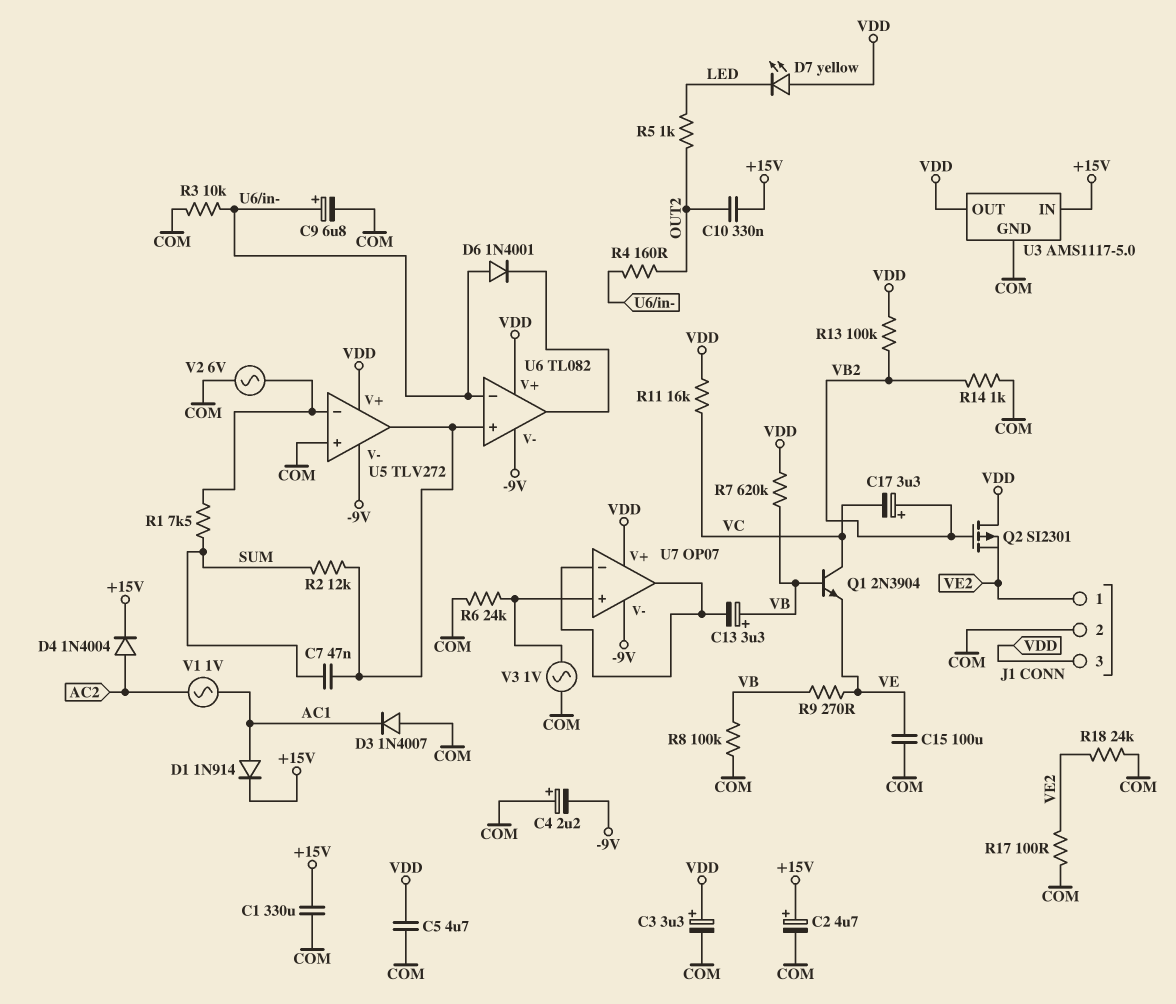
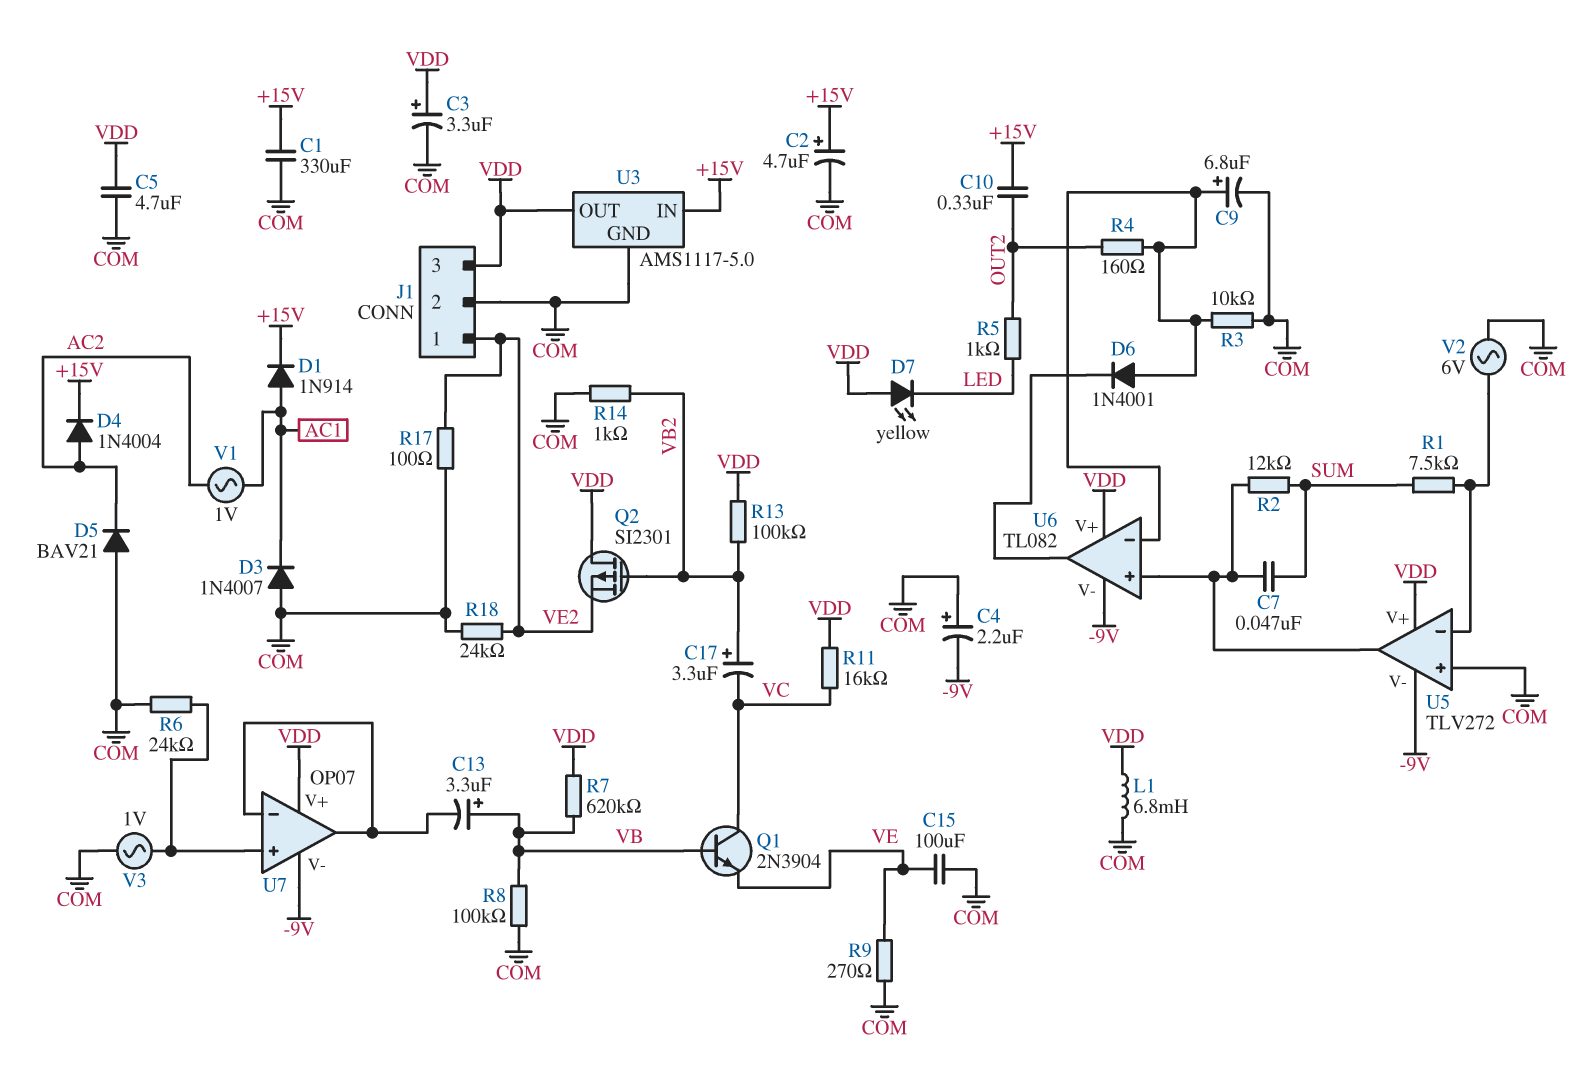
D5: none -> diode BAV21 (A COM, K AC2)
L1: none -> 6.8mH (COM, VDD)
R9: 270 (VB, VE) -> 270 (COM, VE)

